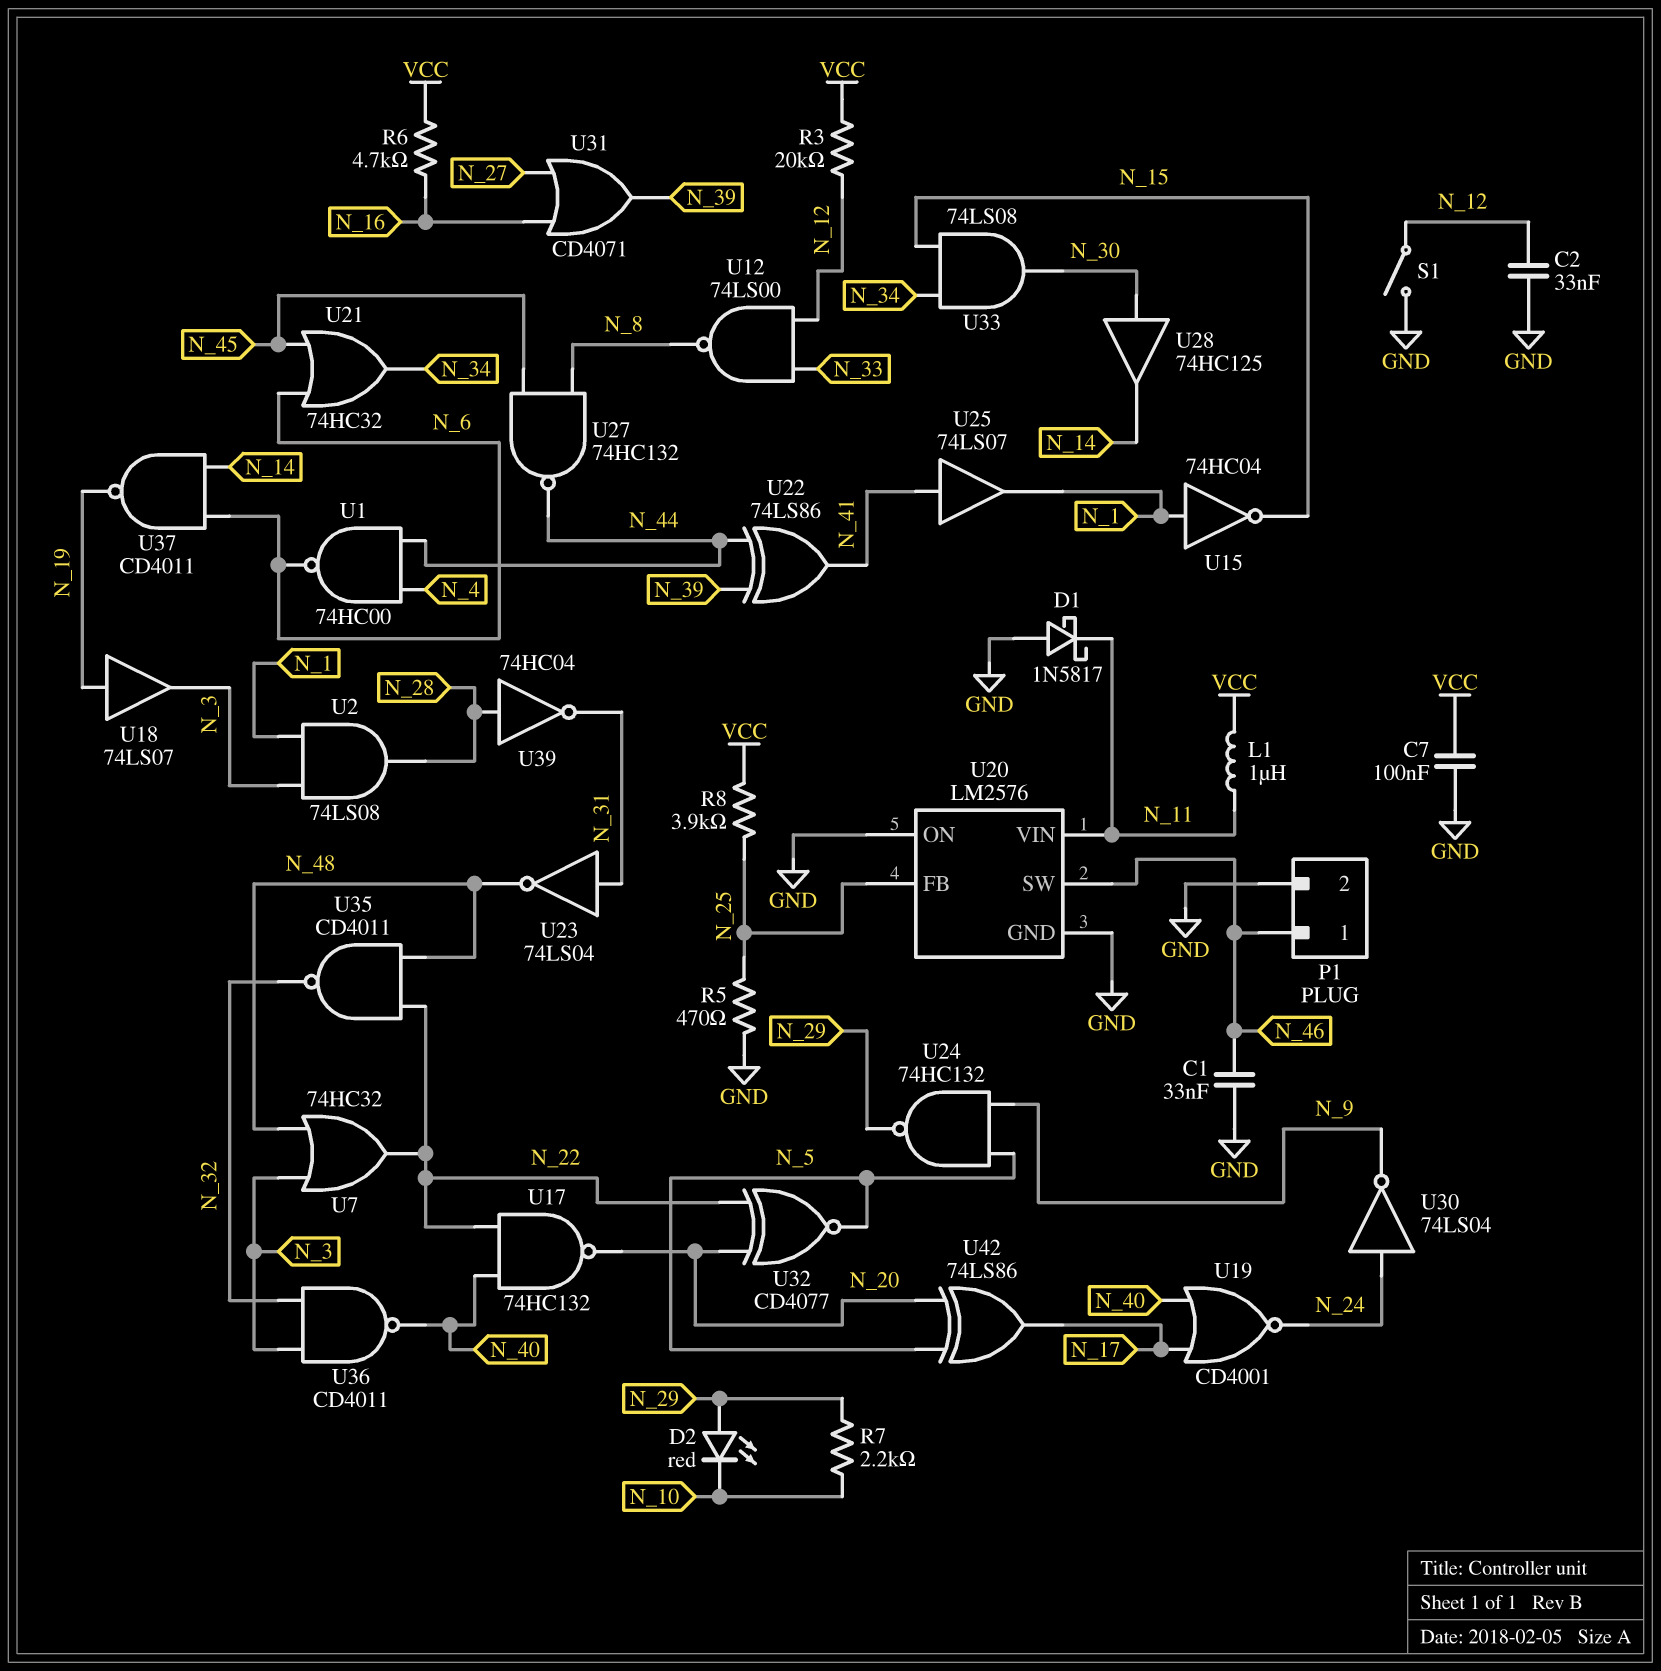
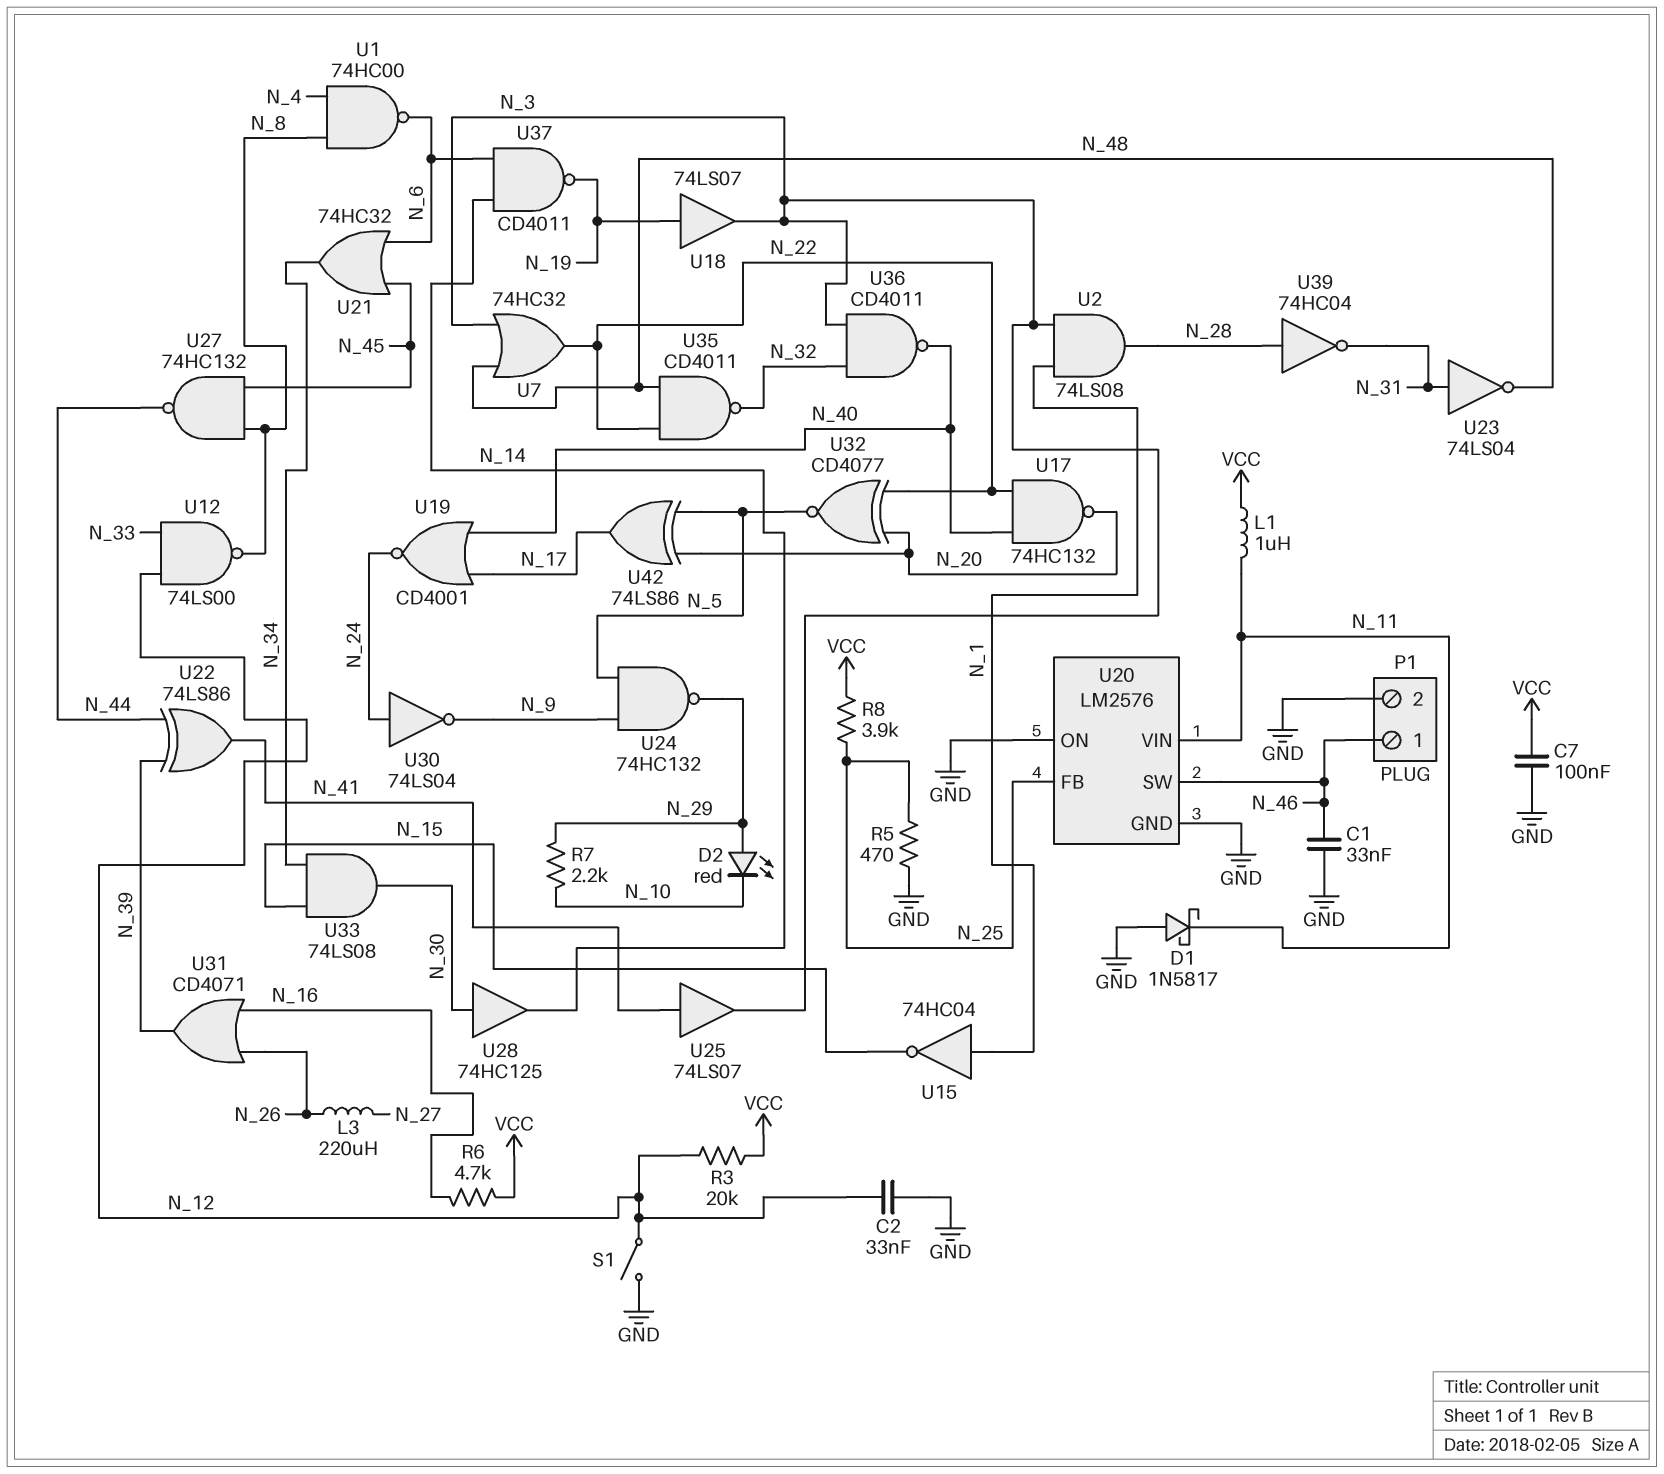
L3: none -> 220uH (N_26, N_27)
U1: NAND 74HC00 (in N_4, in N_44, out N_6) -> NAND 74HC00 (in N_4, in N_8, out N_6)
U25: buffer 74LS07 (in N_41, out N_1) -> buffer 74LS07 (in N_41, out N_3)
U31: OR CD4071 (in N_16, in N_27, out N_39) -> OR CD4071 (in N_16, in N_26, out N_39)

